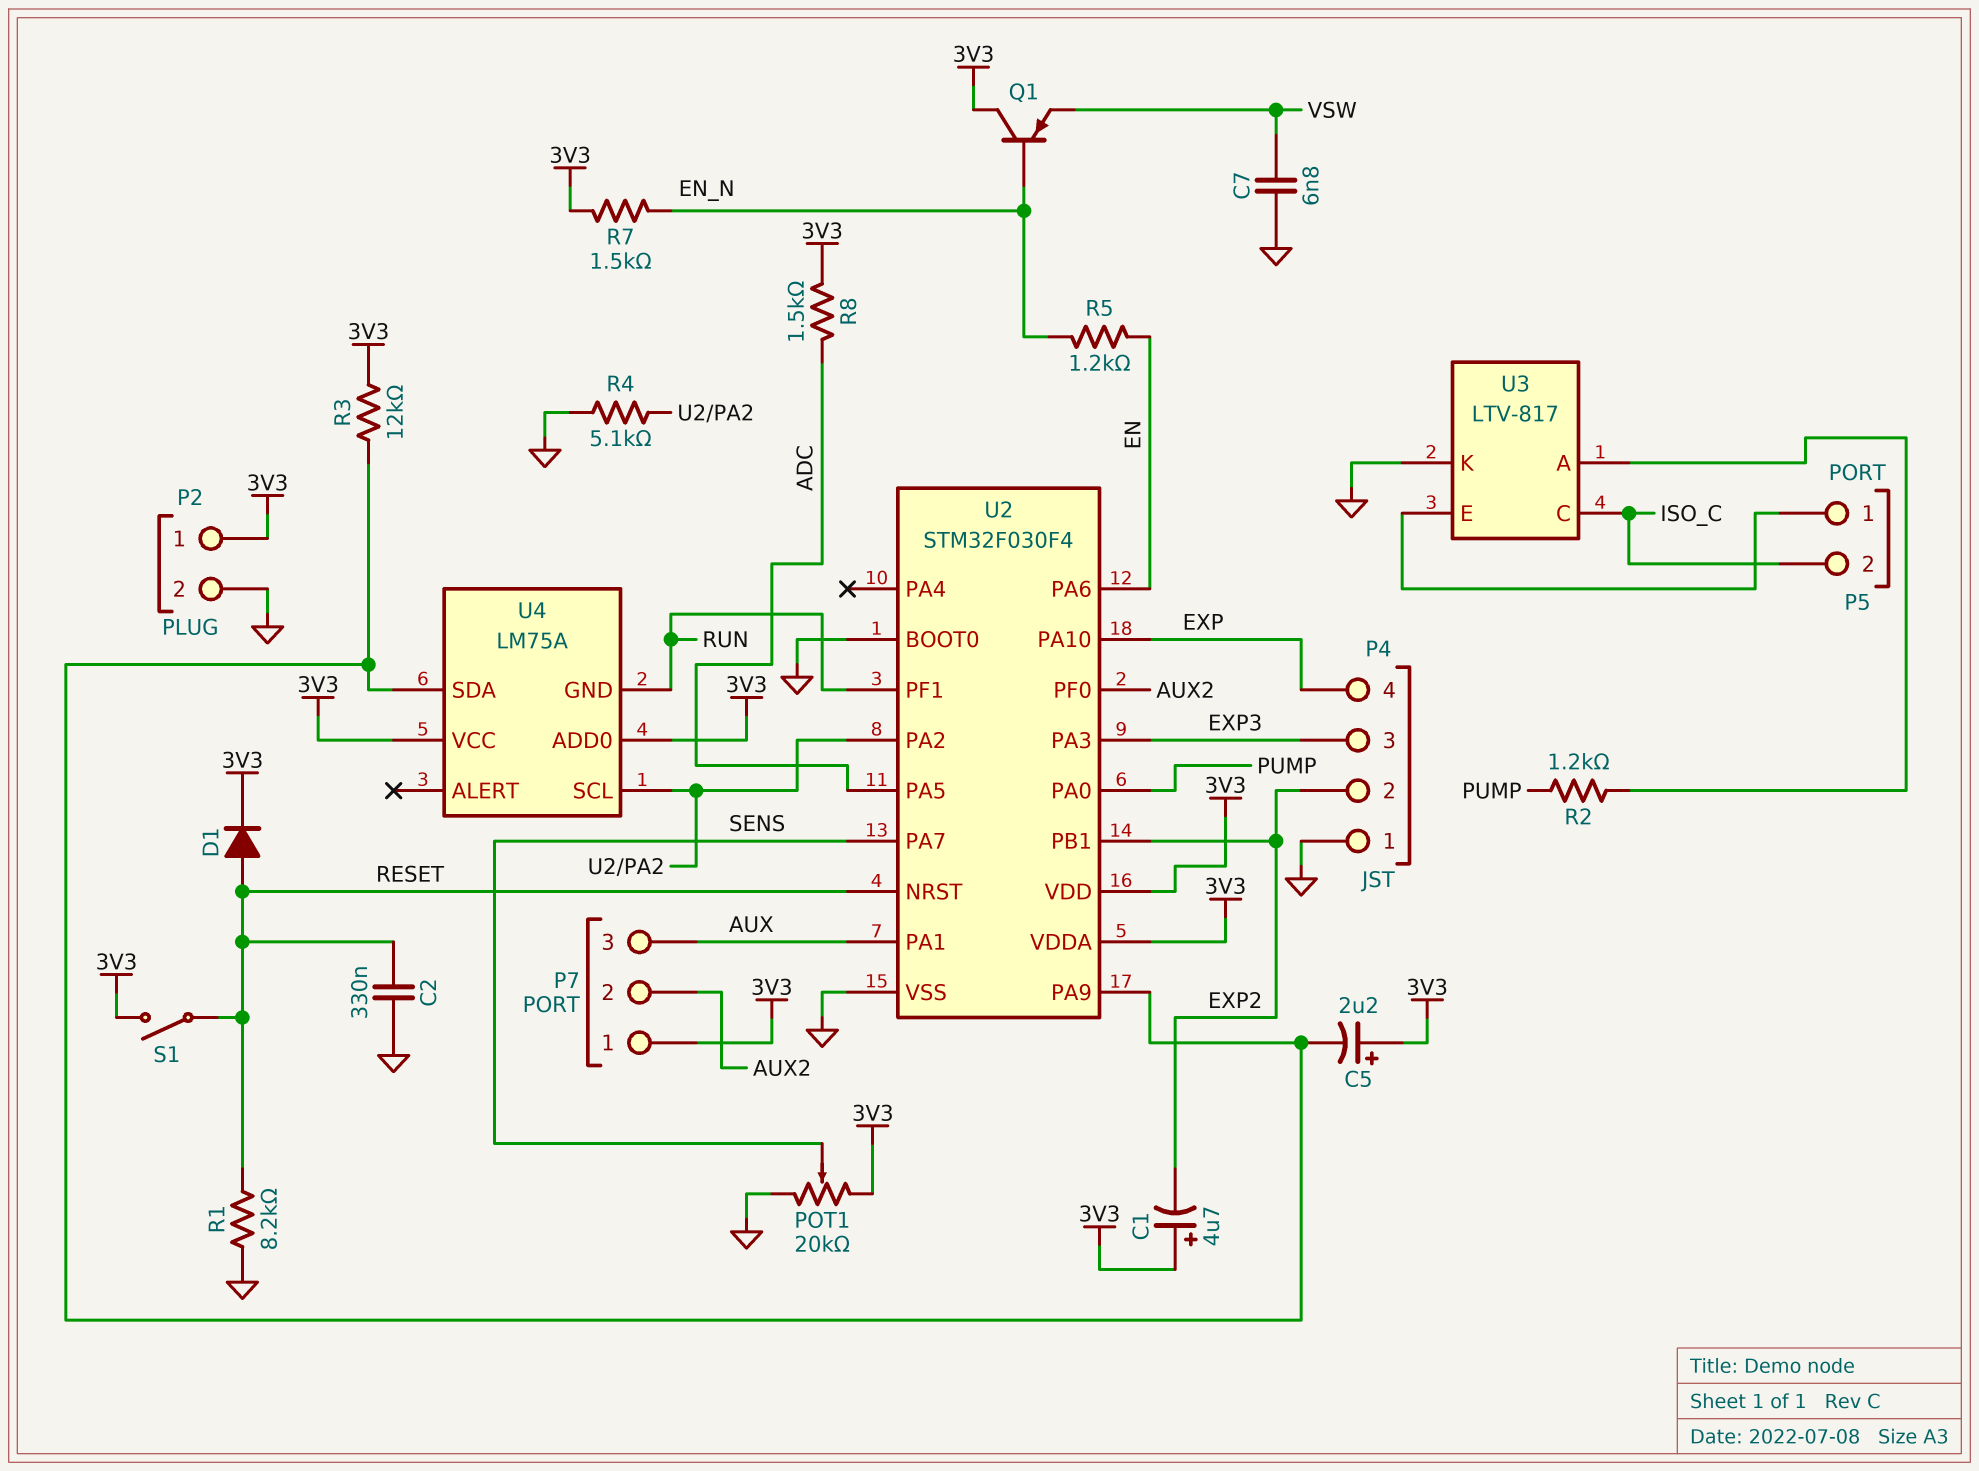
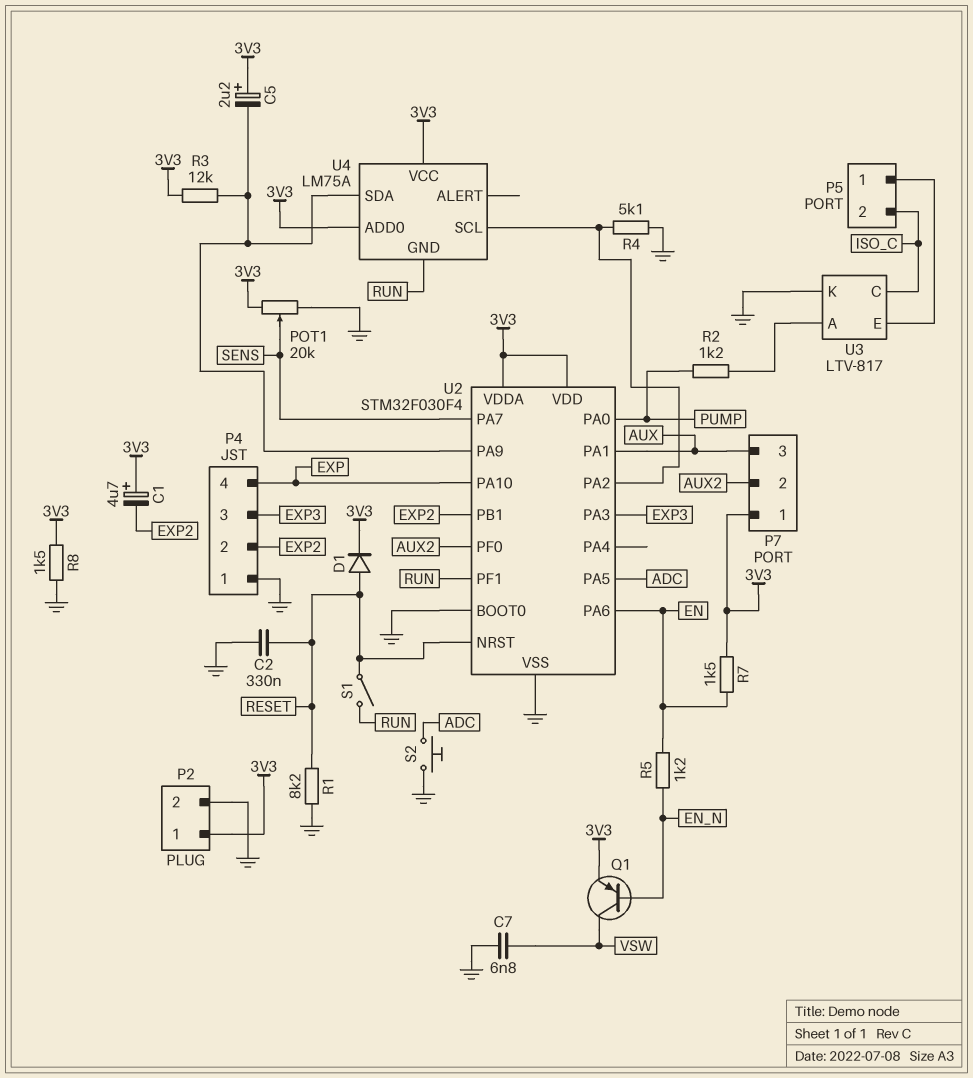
Q1: PNP (B EN_N, C 3V3, E VSW) -> PNP (B EN_N, C VSW, E 3V3)
R7: 1.5k (3V3, EN_N) -> 1.5k (3V3, EN)
R8: 1.5k (3V3, ADC) -> 1.5k (3V3, GND)
S1: switch (3V3, RESET) -> switch (RESET, RUN)
S2: none -> button (ADC, GND)

